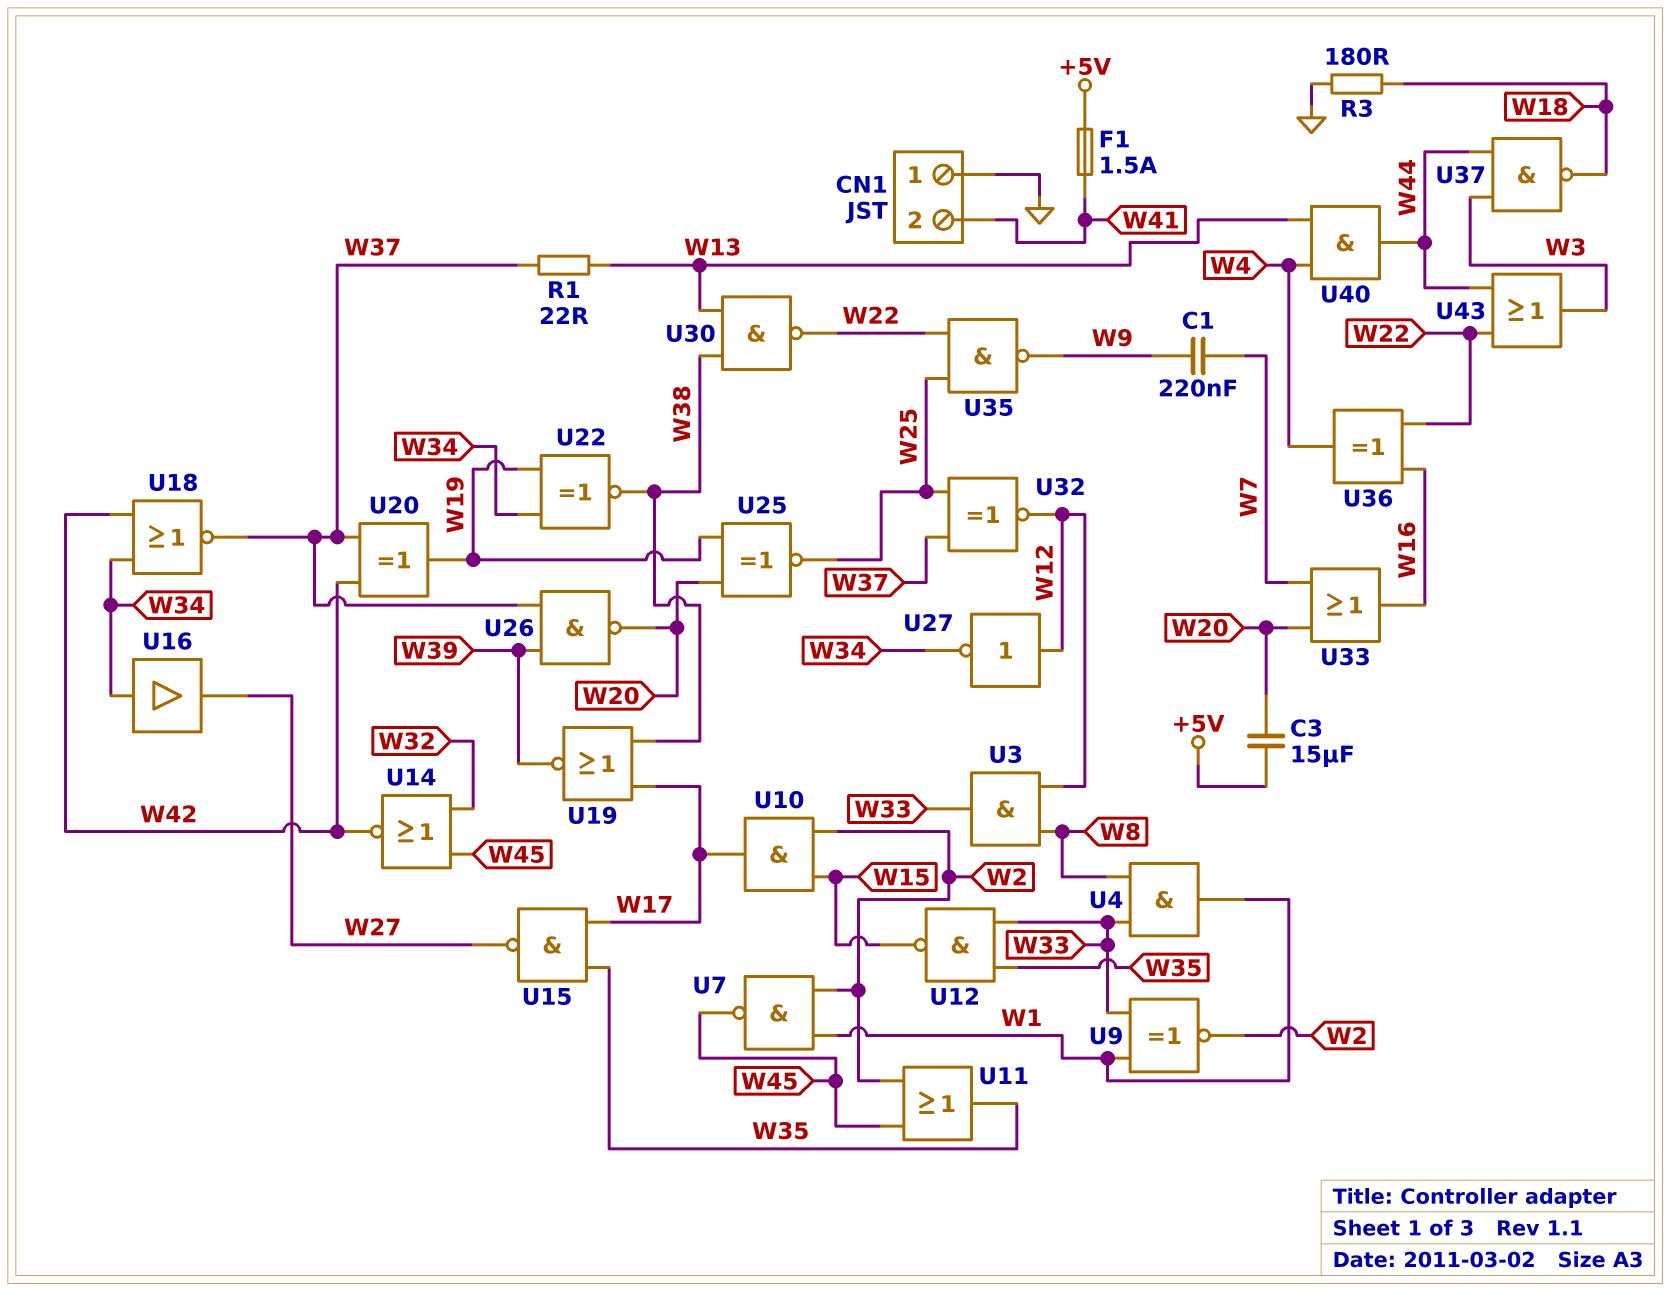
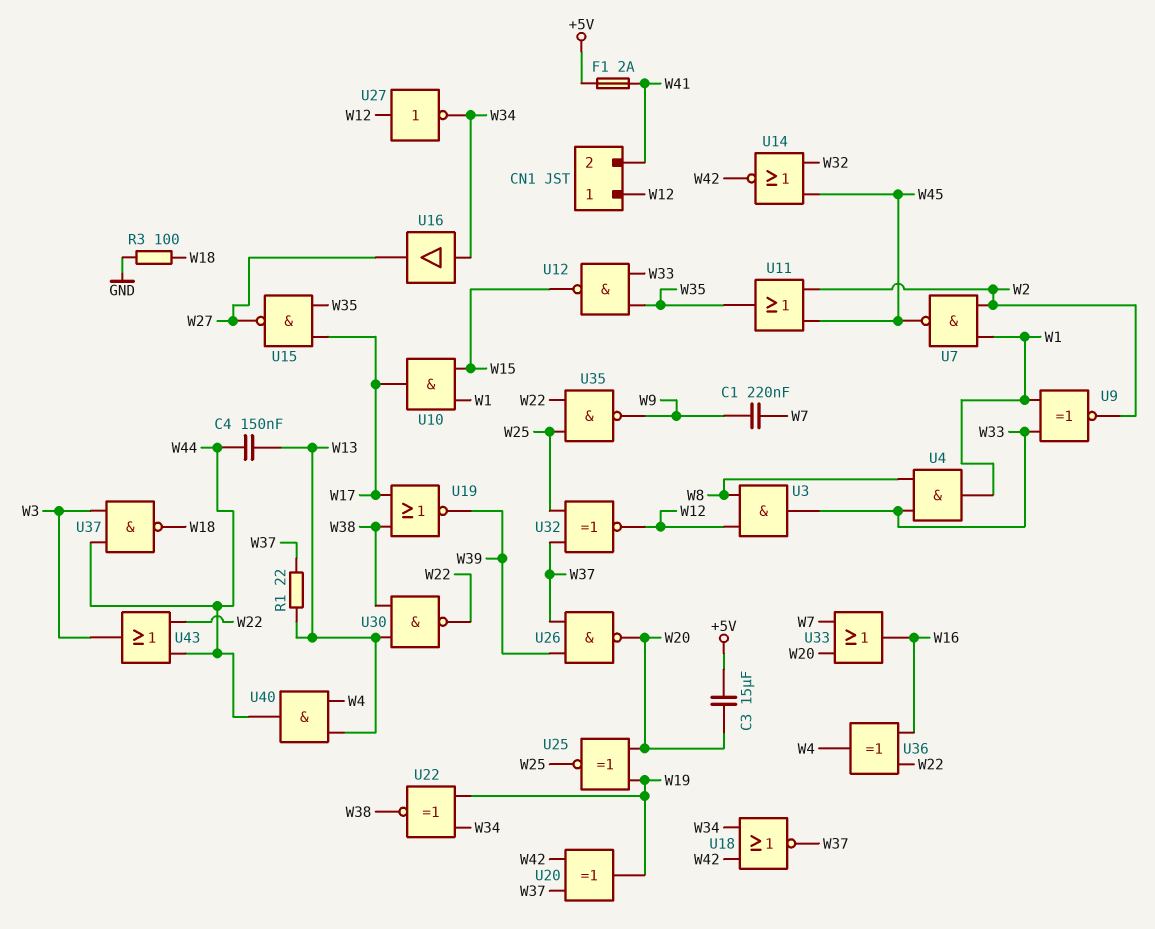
C4: none -> 150nF (W13, W44)
CN1 pin 1: GND -> W12
F1: 1.5A (+5V, W41) -> 2A (+5V, W41)
R3: 180 (GND, W18) -> 100 (GND, W18)
U10: AND (in W2, in W15, out W17) -> AND (in W1, in W15, out W17)

